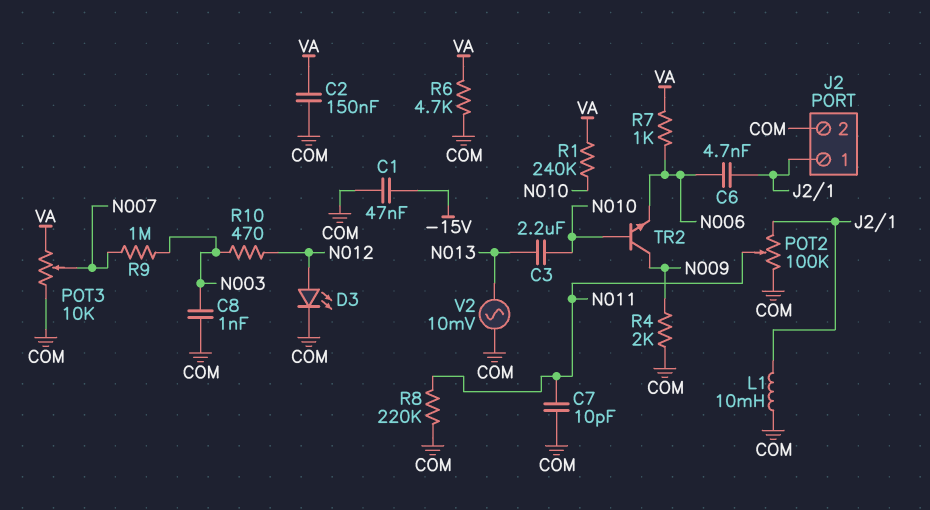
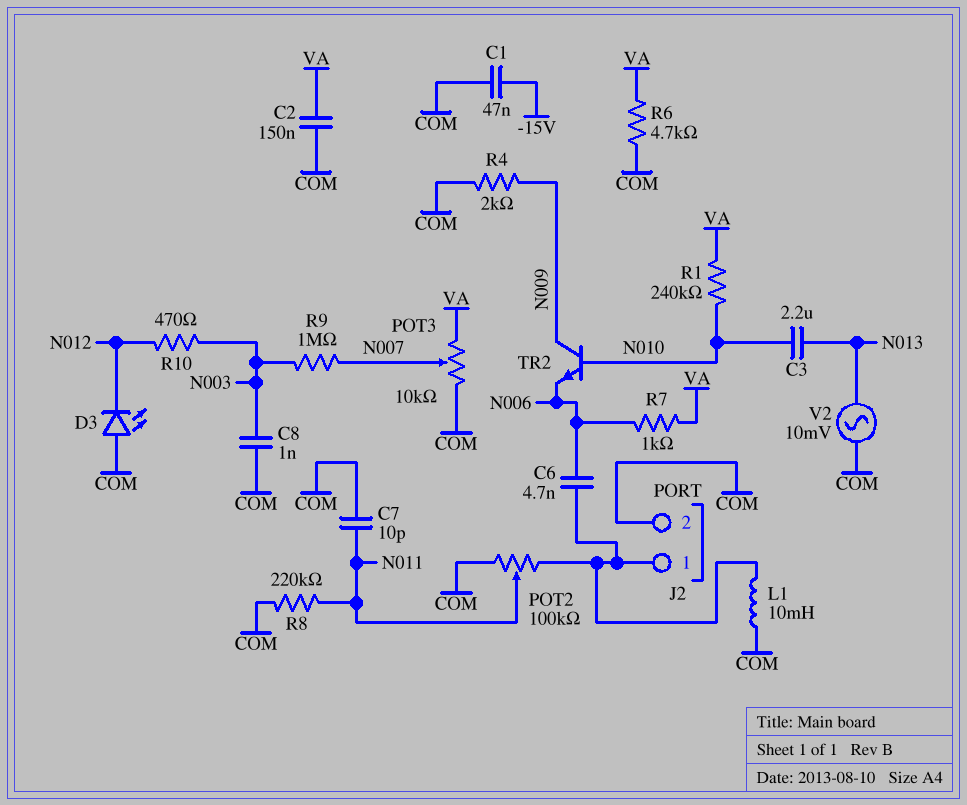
D3: LED (A N012, K COM) -> LED (A COM, K N012)

